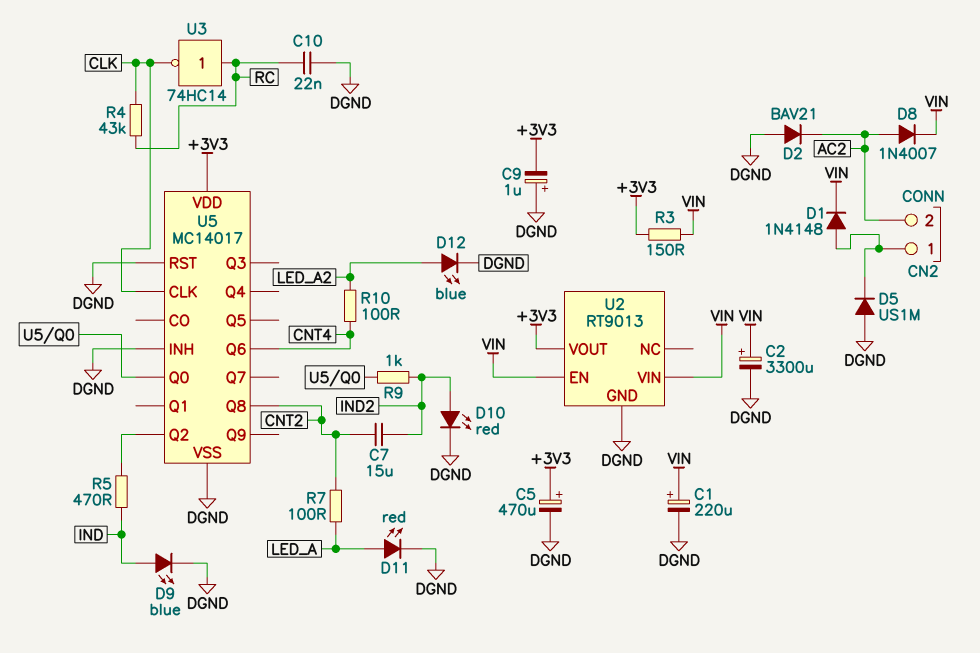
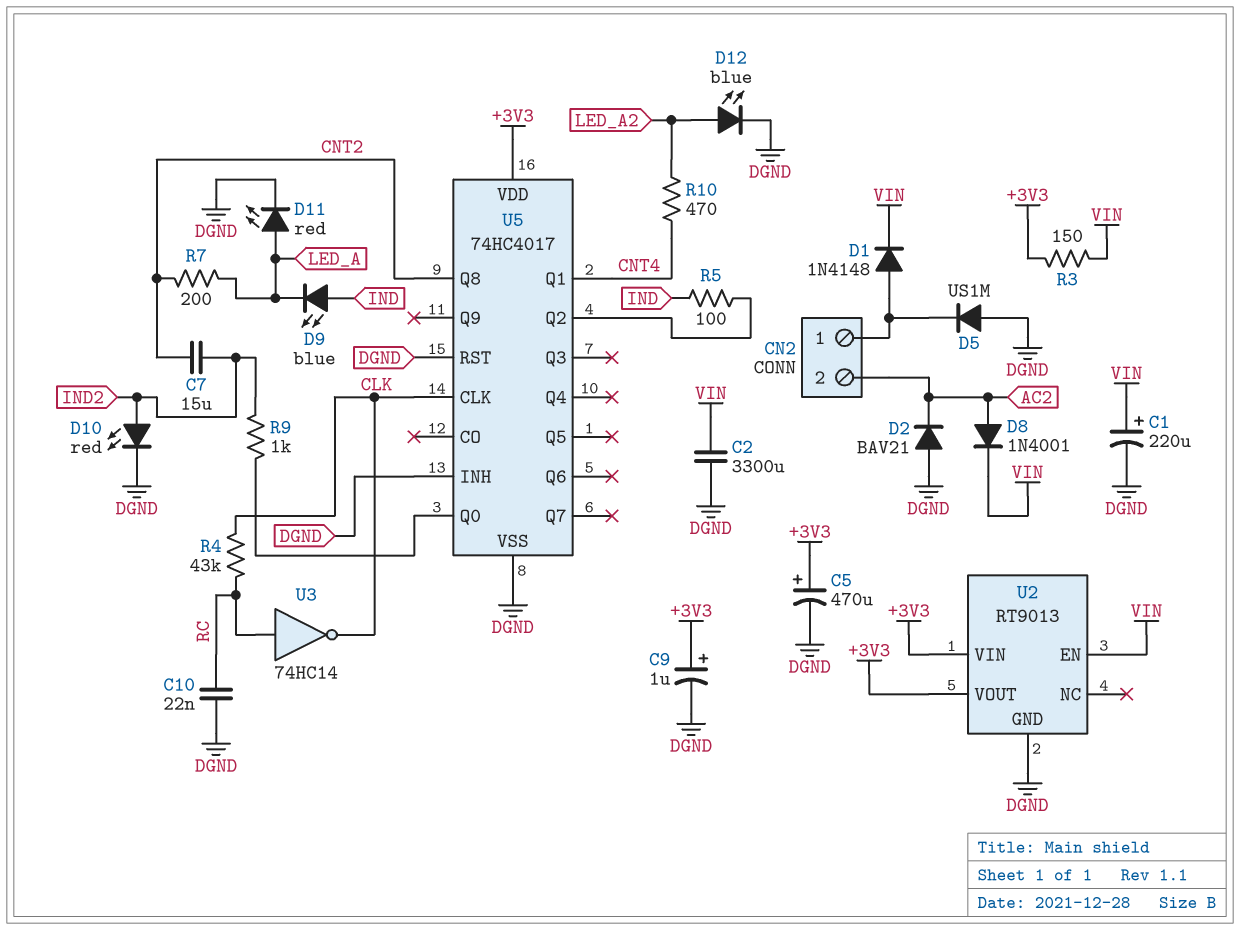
C2: 3300uF (plus VIN, minus DGND) -> 3300uF (DGND, VIN)
C9: 1uF (plus DGND, minus +3V3) -> 1uF (plus +3V3, minus DGND)
D8: diode 1N4007 (A AC2, K VIN) -> diode 1N4001 (A AC2, K VIN)
D9: LED blue (A IND, K DGND) -> LED blue (A IND, K LED_A)
R5: 470 (IND, U5/Q2) -> 100 (IND, U5/Q2)
R7: 100 (CNT2, LED_A) -> 200 (CNT2, LED_A)
R10: 100 (CNT4, LED_A2) -> 470 (CNT4, LED_A2)
U2 pin VIN: VIN -> +3V3
U5: MC14017 -> 74HC4017
U5 pin Q1: none -> CNT4
U5 pin Q6: CNT4 -> none

